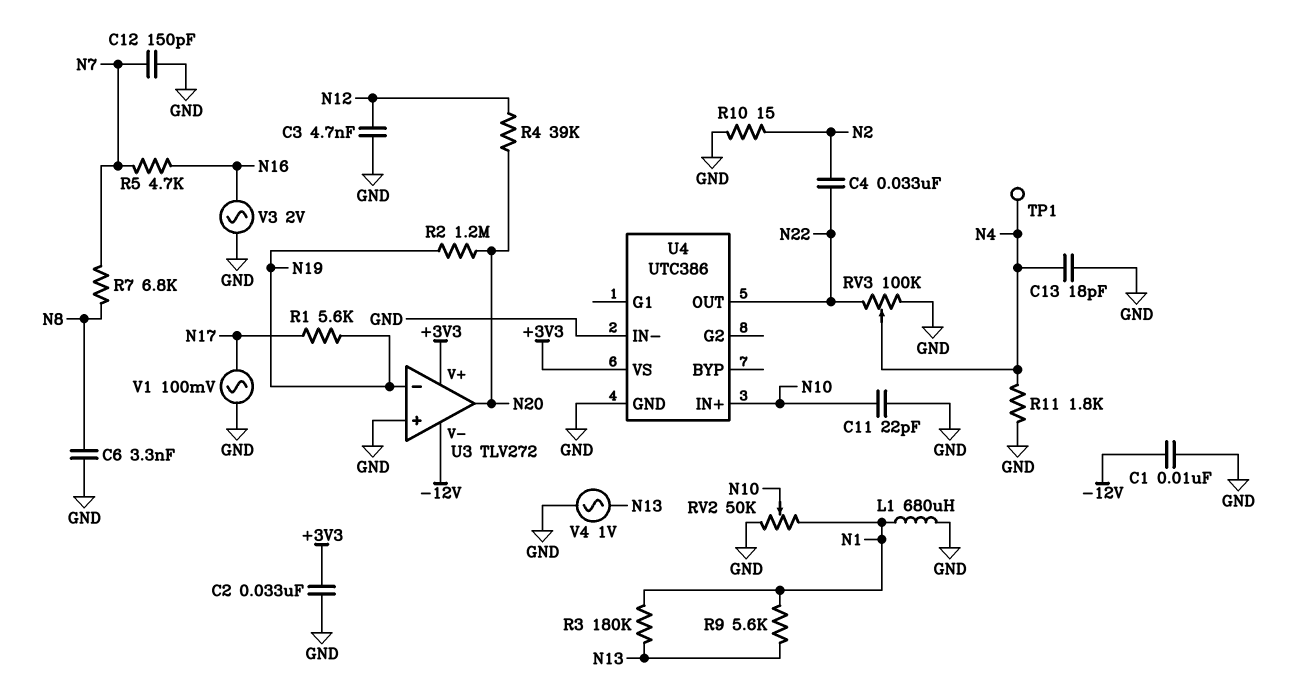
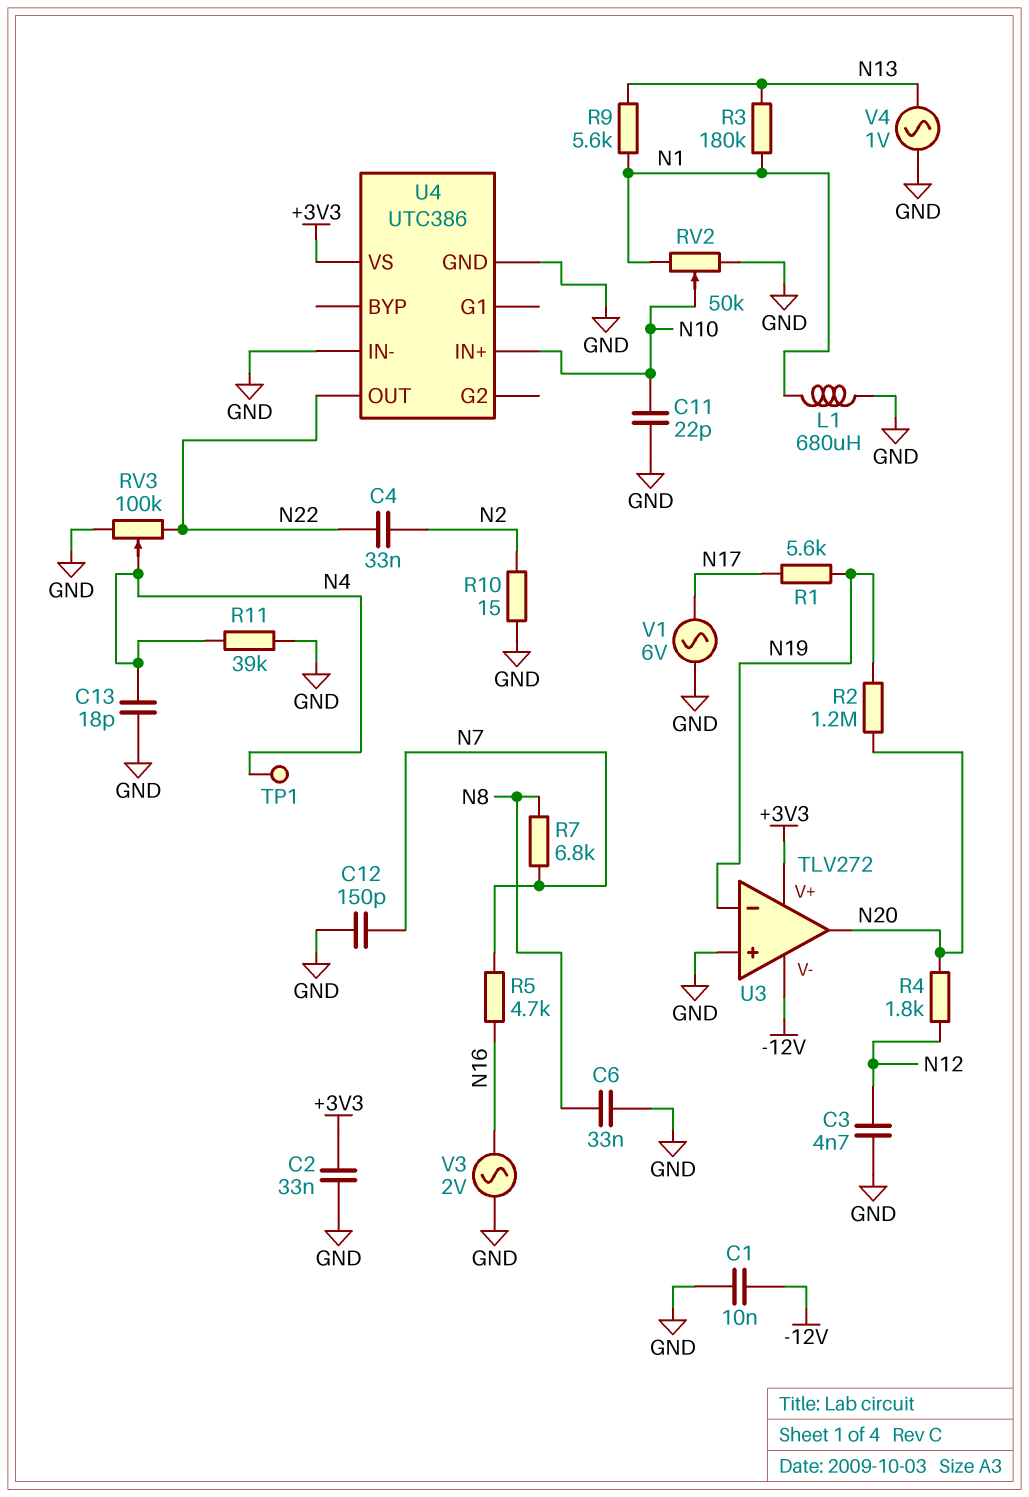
C6: 3.3nF (GND, N8) -> 33nF (GND, N8)
R4: 39k (N12, N20) -> 1.8k (N12, N20)
R11: 1.8k (GND, N4) -> 39k (GND, N4)
V1: AC 100mV (GND, N17) -> AC 6V (GND, N17)

